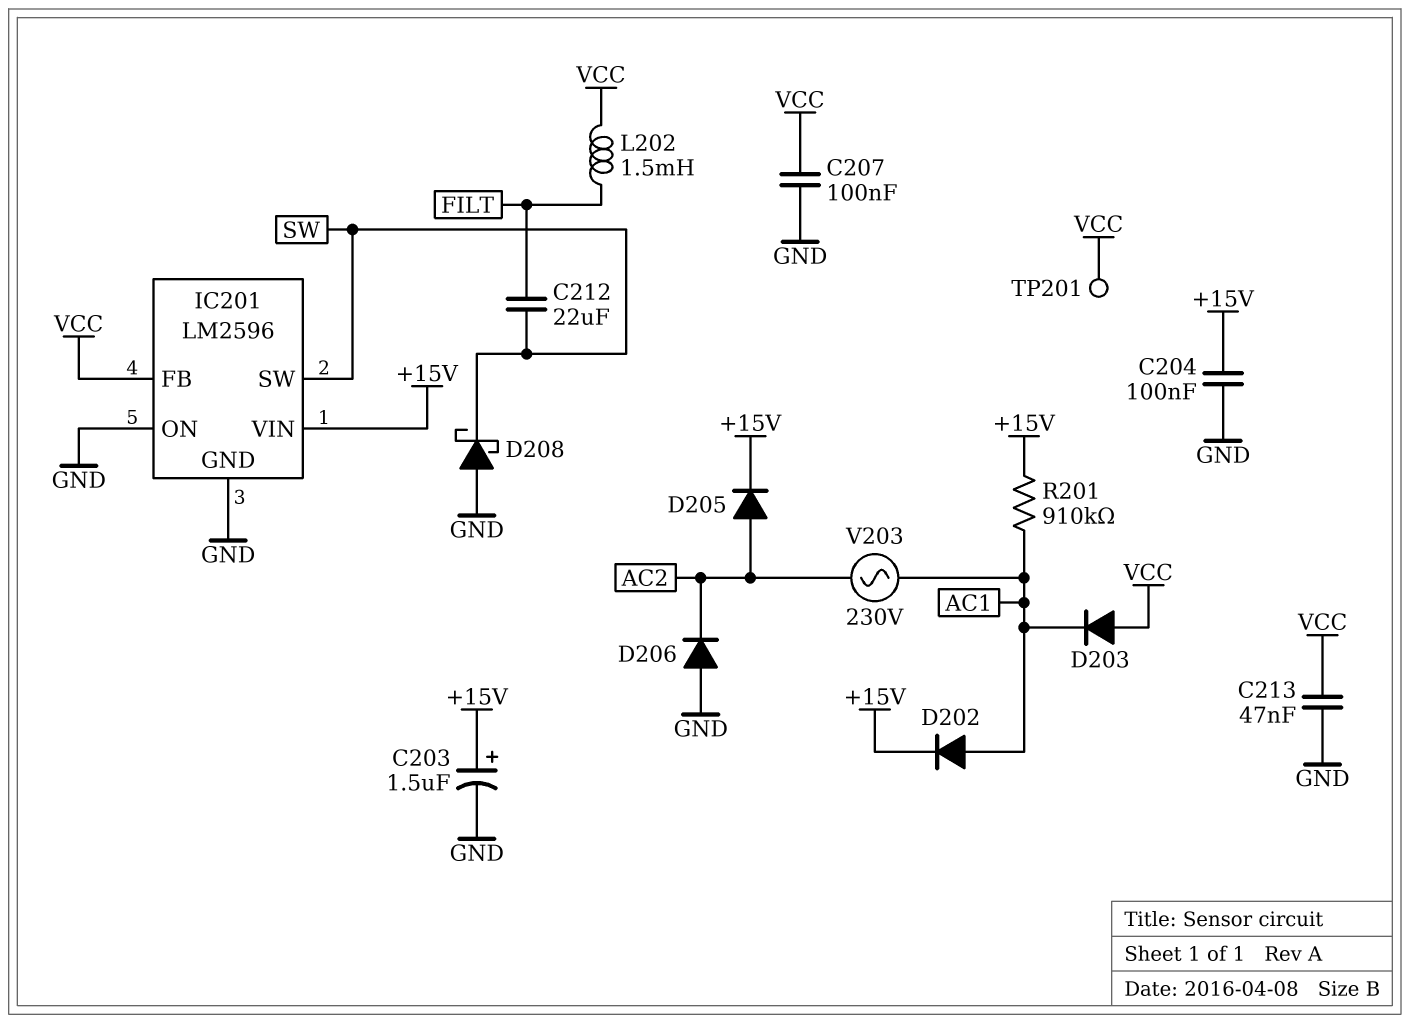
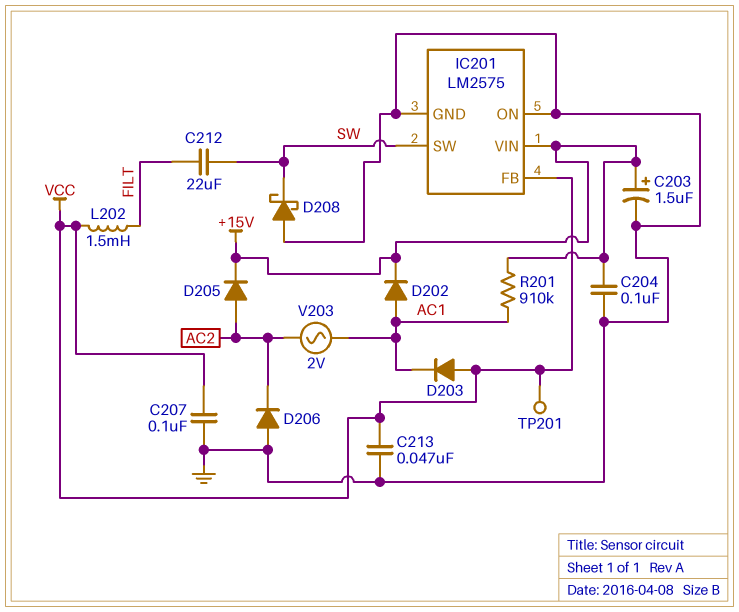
IC201: LM2596 -> LM2575
V203: AC 230V (AC1, AC2) -> AC 2V (AC1, AC2)

